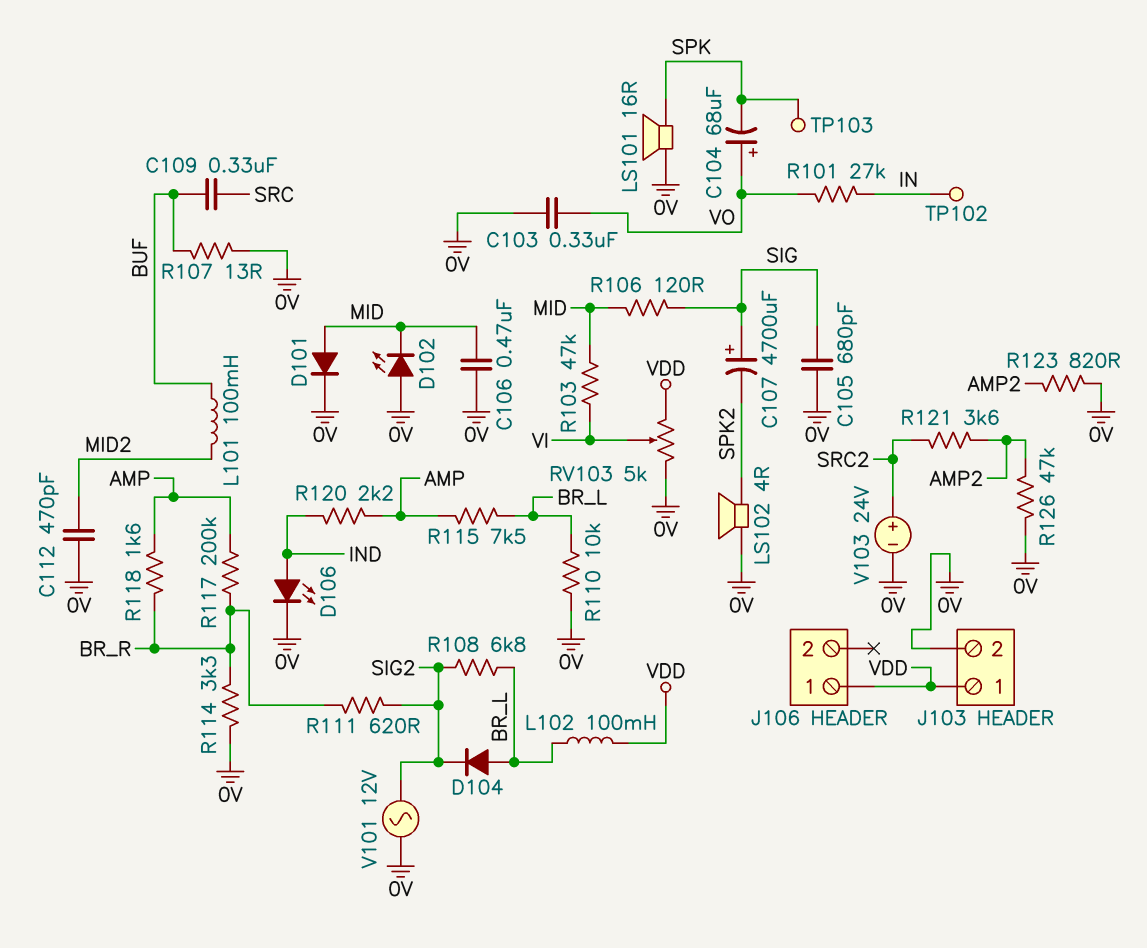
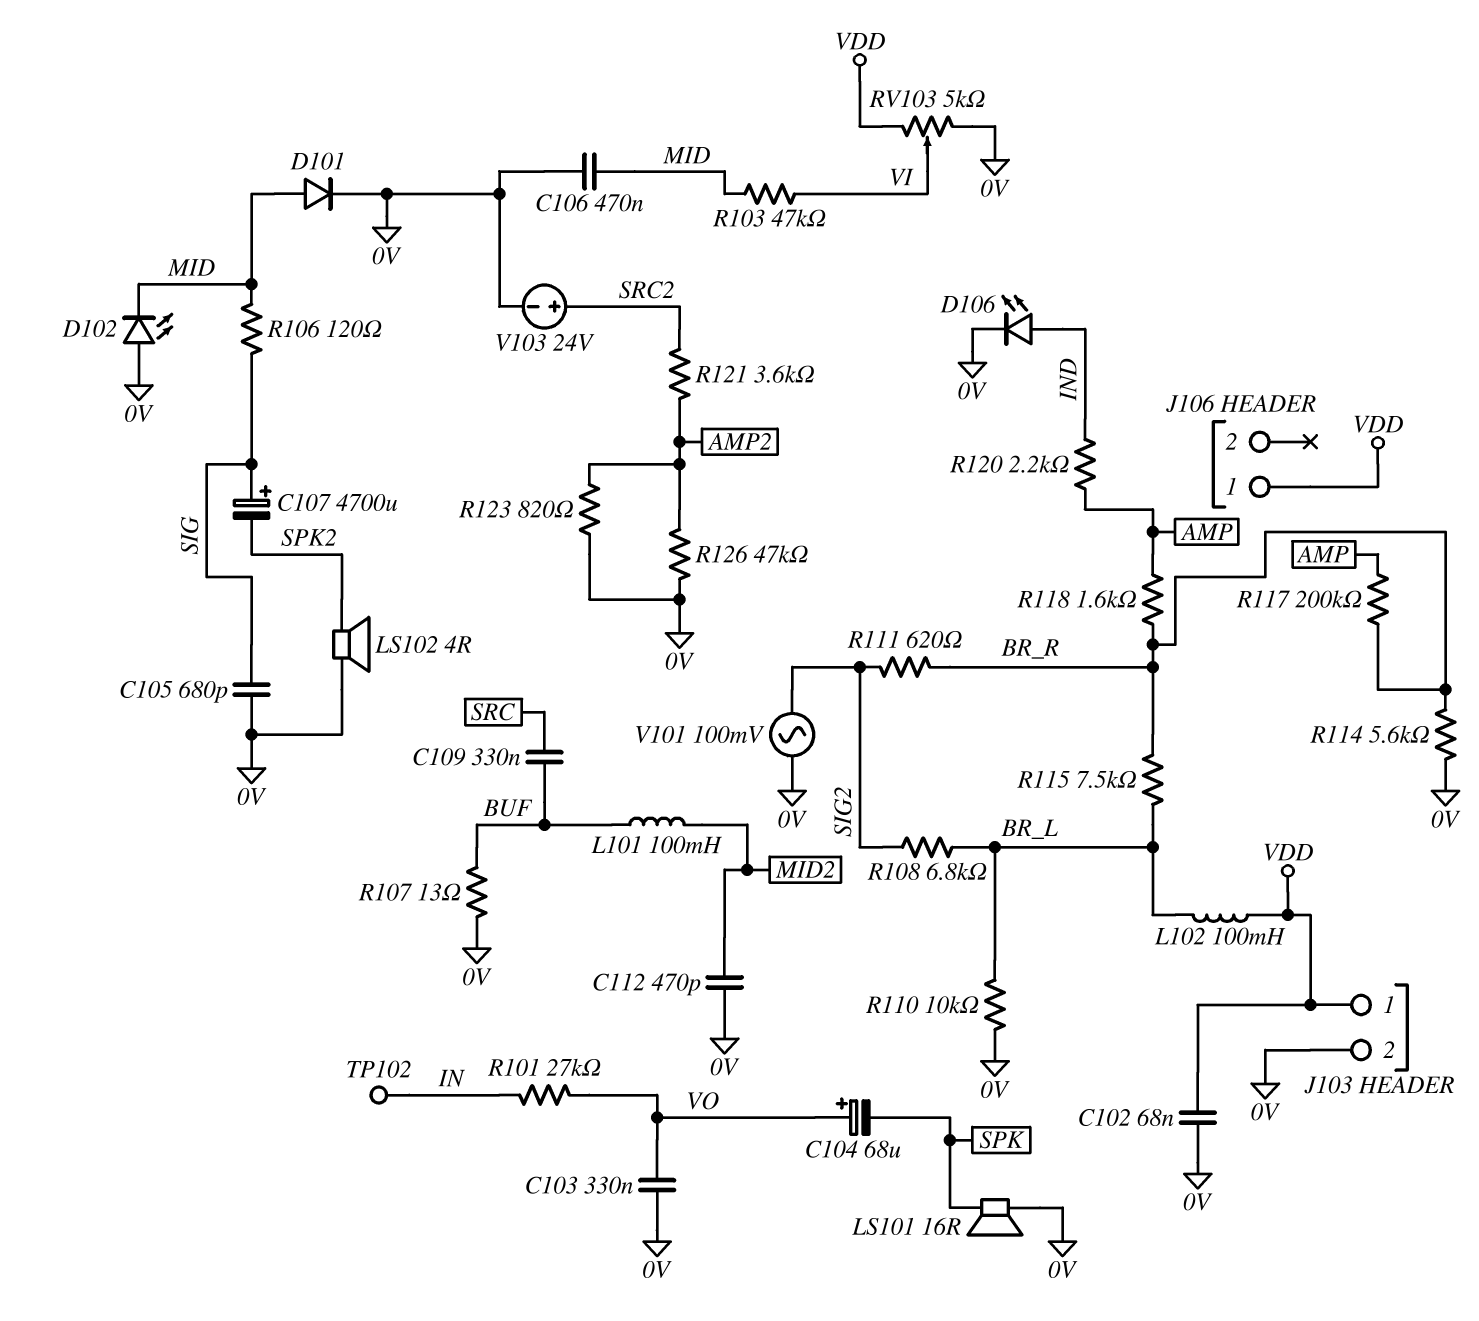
C102: none -> 68nF (0V, VDD)
D104: diode (A BR_L, K SIG2) -> none
R114: 3.3k (0V, BR_R) -> 5.6k (0V, BR_R)
R115: 7.5k (AMP, BR_L) -> 7.5k (BR_L, BR_R)
TP103: test point (SPK) -> none
V101: AC 12V (0V, SIG2) -> AC 100mV (0V, SIG2)

